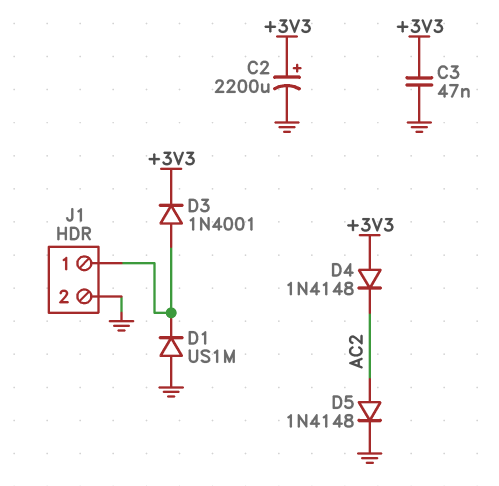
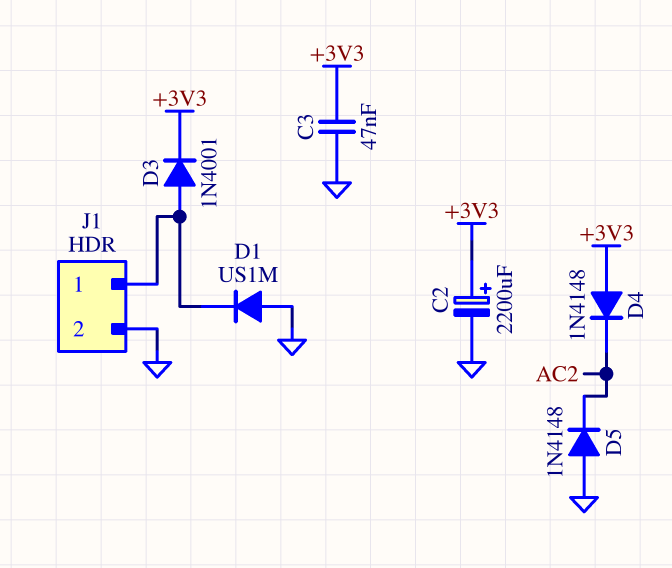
D5: diode 1N4148 (A AC2, K GND) -> diode 1N4148 (A GND, K AC2)

